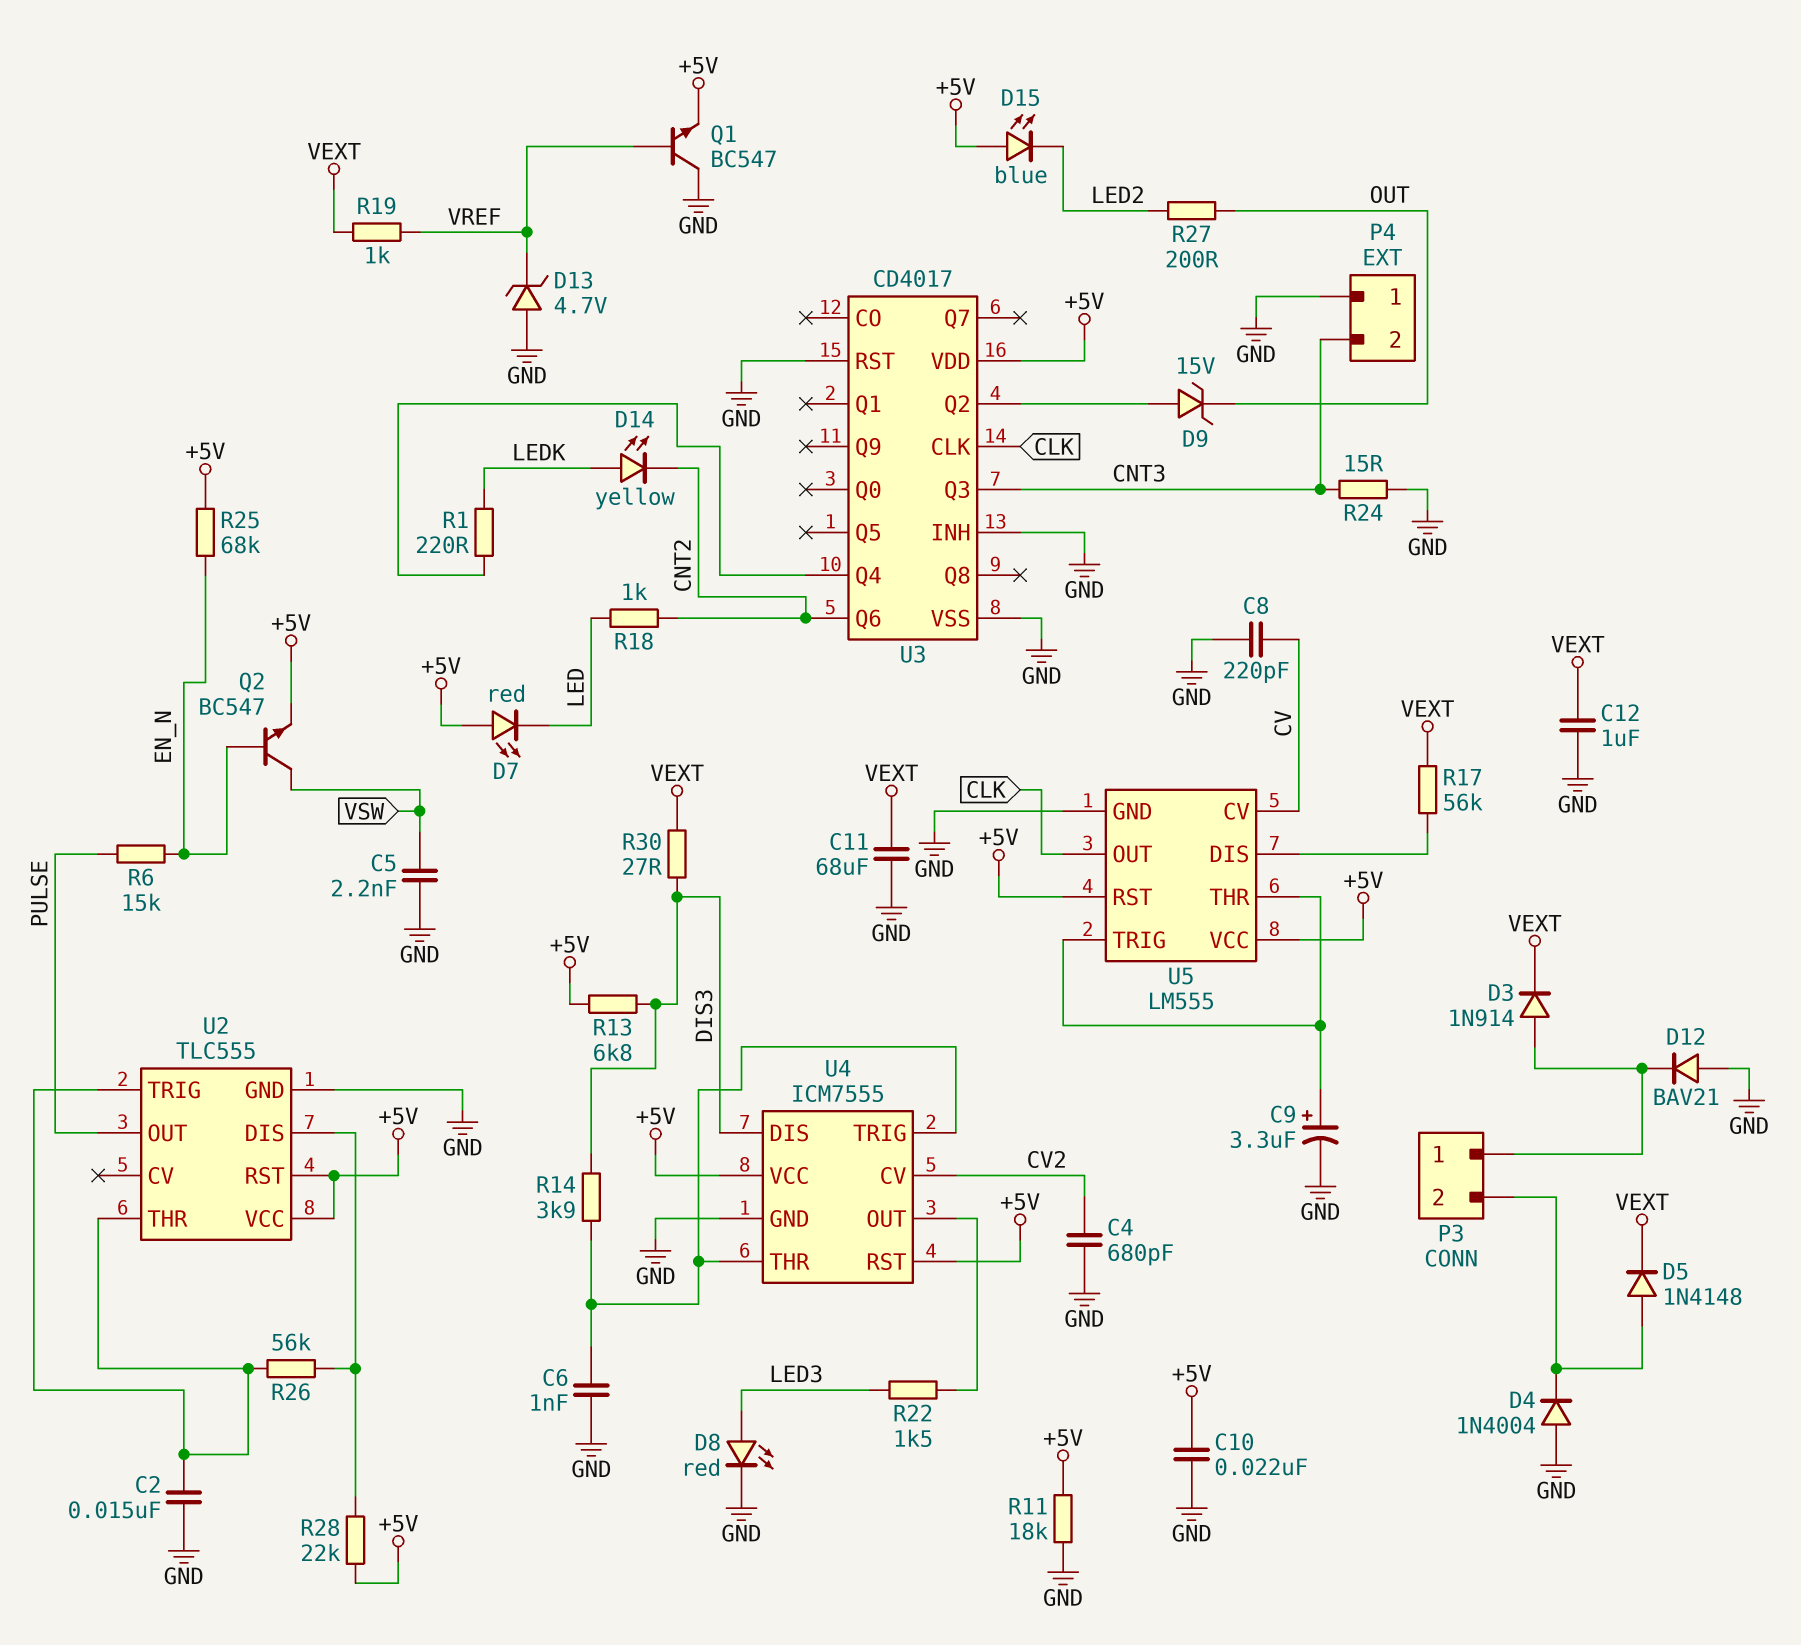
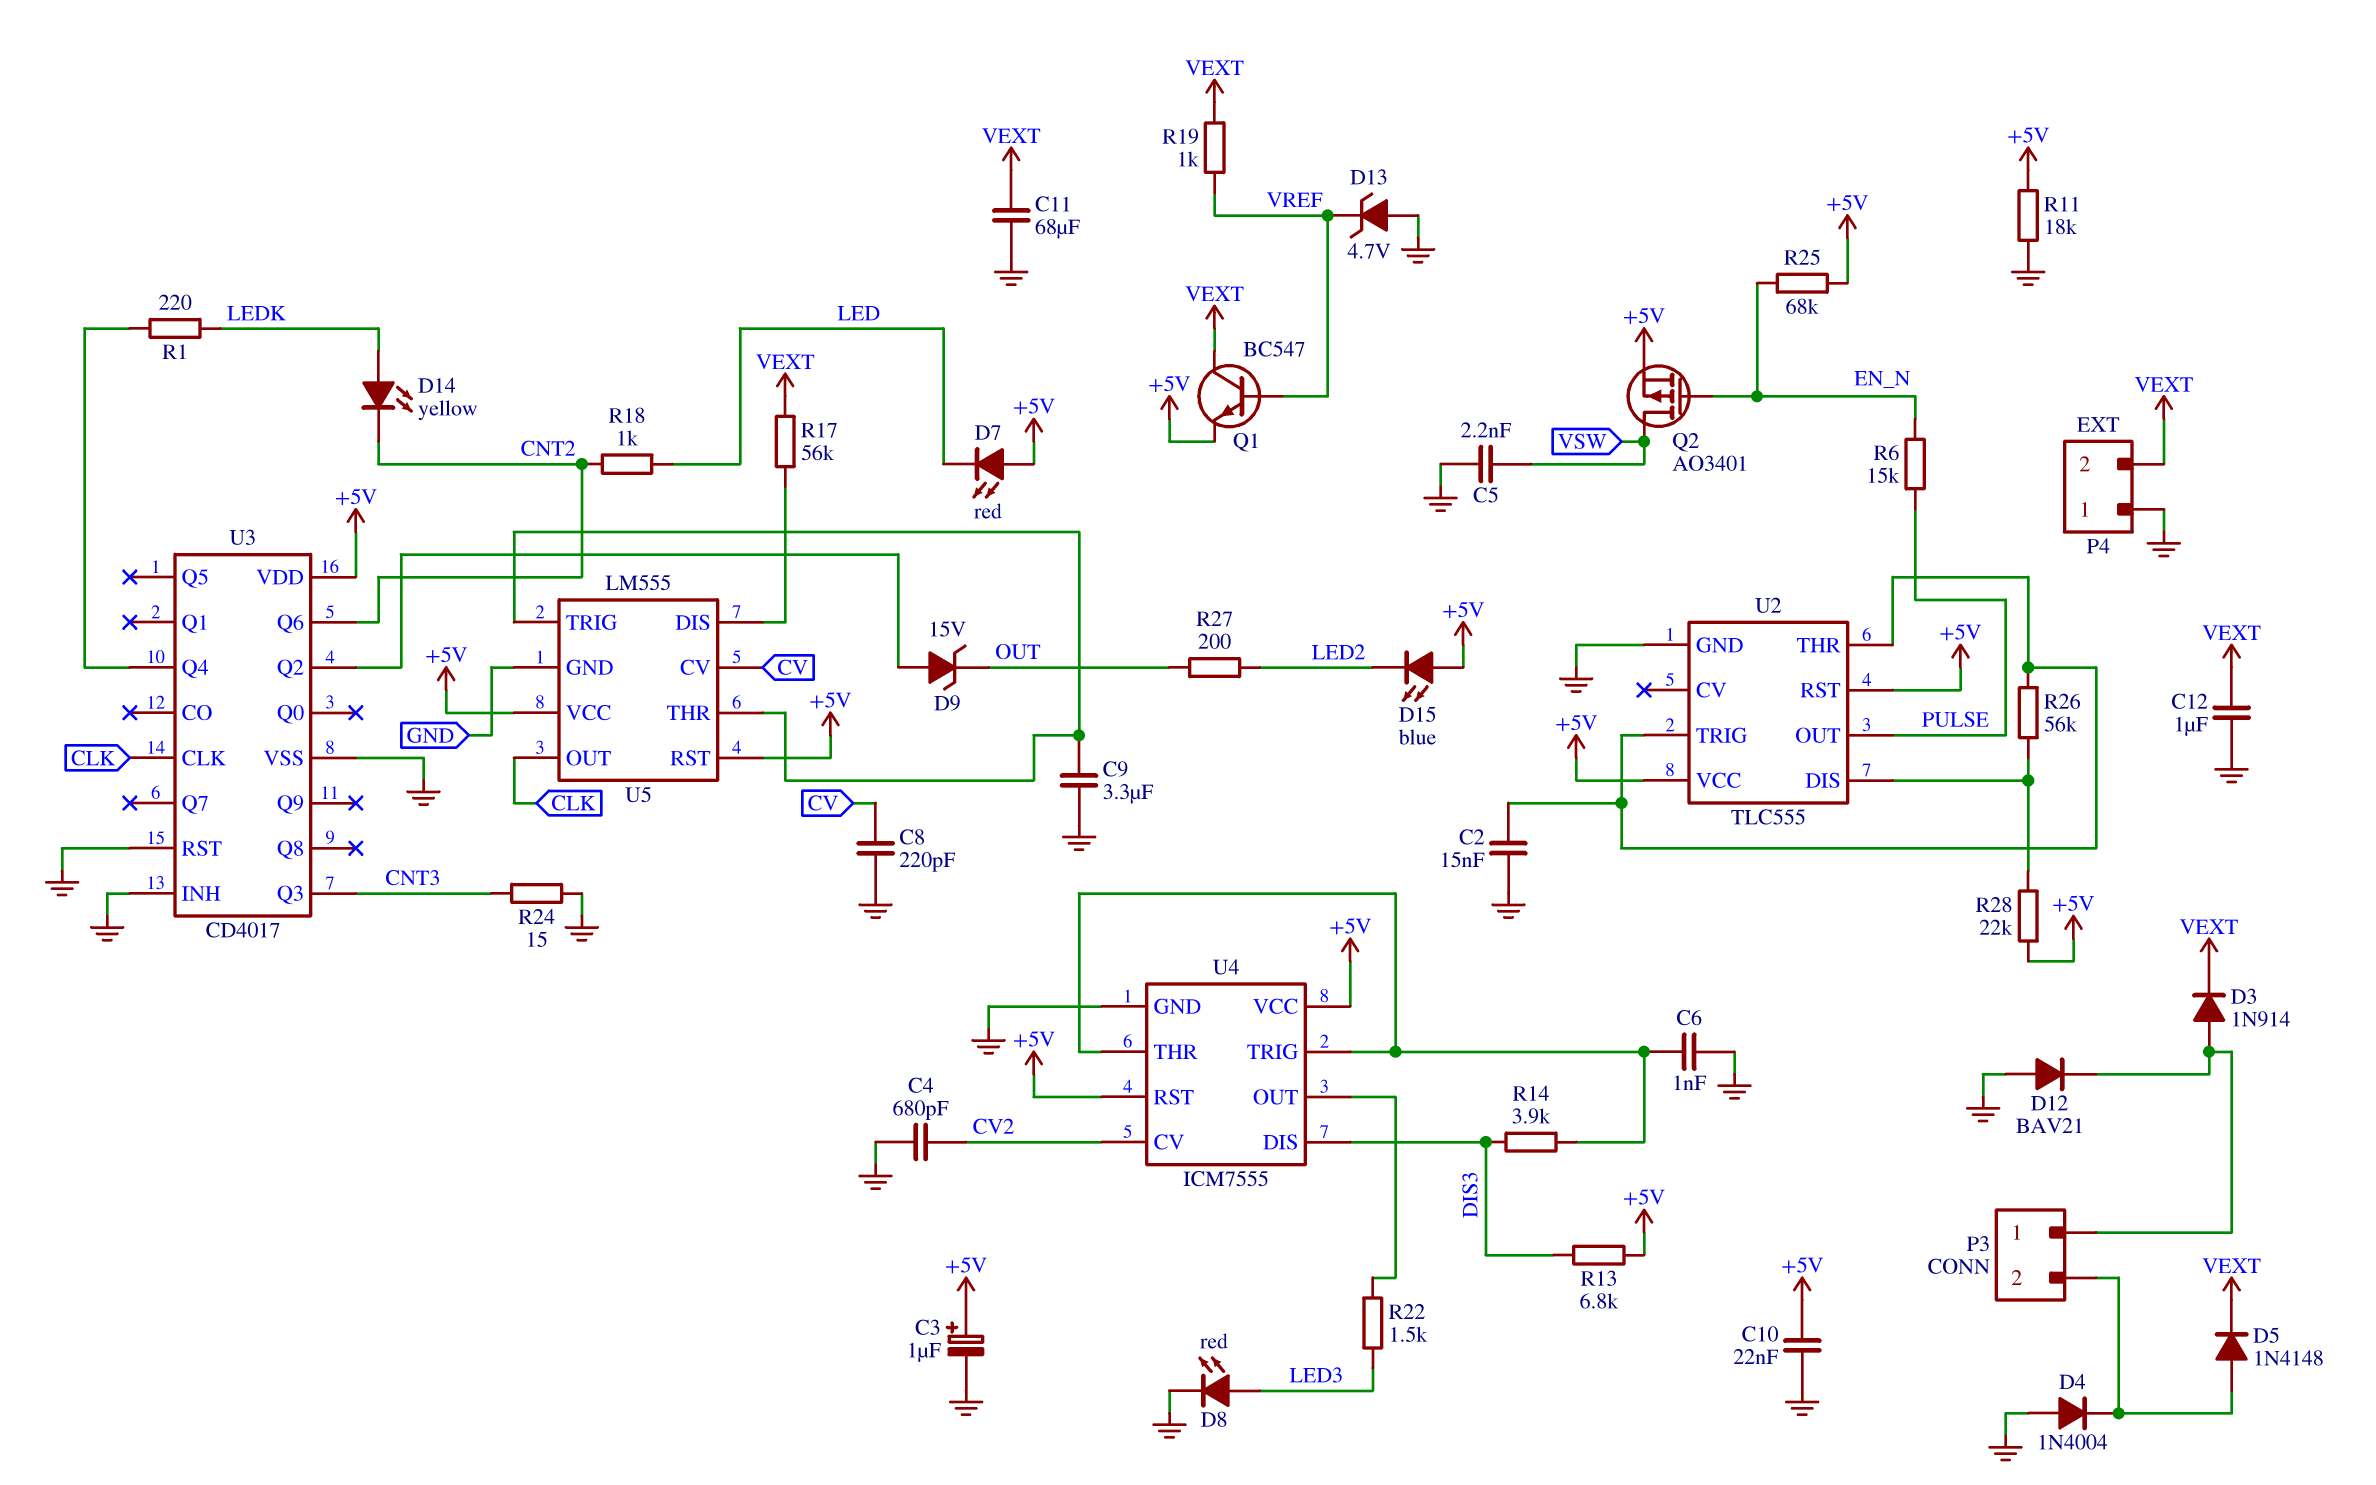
C3: none -> 1uF (plus +5V, minus GND)
C9: 3.3uF (plus U5/THR, minus GND) -> 3.3uF (GND, U5/THR)
P4 pin 2: CNT3 -> VEXT
Q1: NPN BC547 (B VREF, C GND, E +5V) -> NPN BC547 (B VREF, C VEXT, E +5V)
Q2: NPN BC547 (B EN_N, C VSW, E +5V) -> PMOS AO3401 (G EN_N, D VSW, S +5V)
R30: 27 (DIS3, VEXT) -> none

